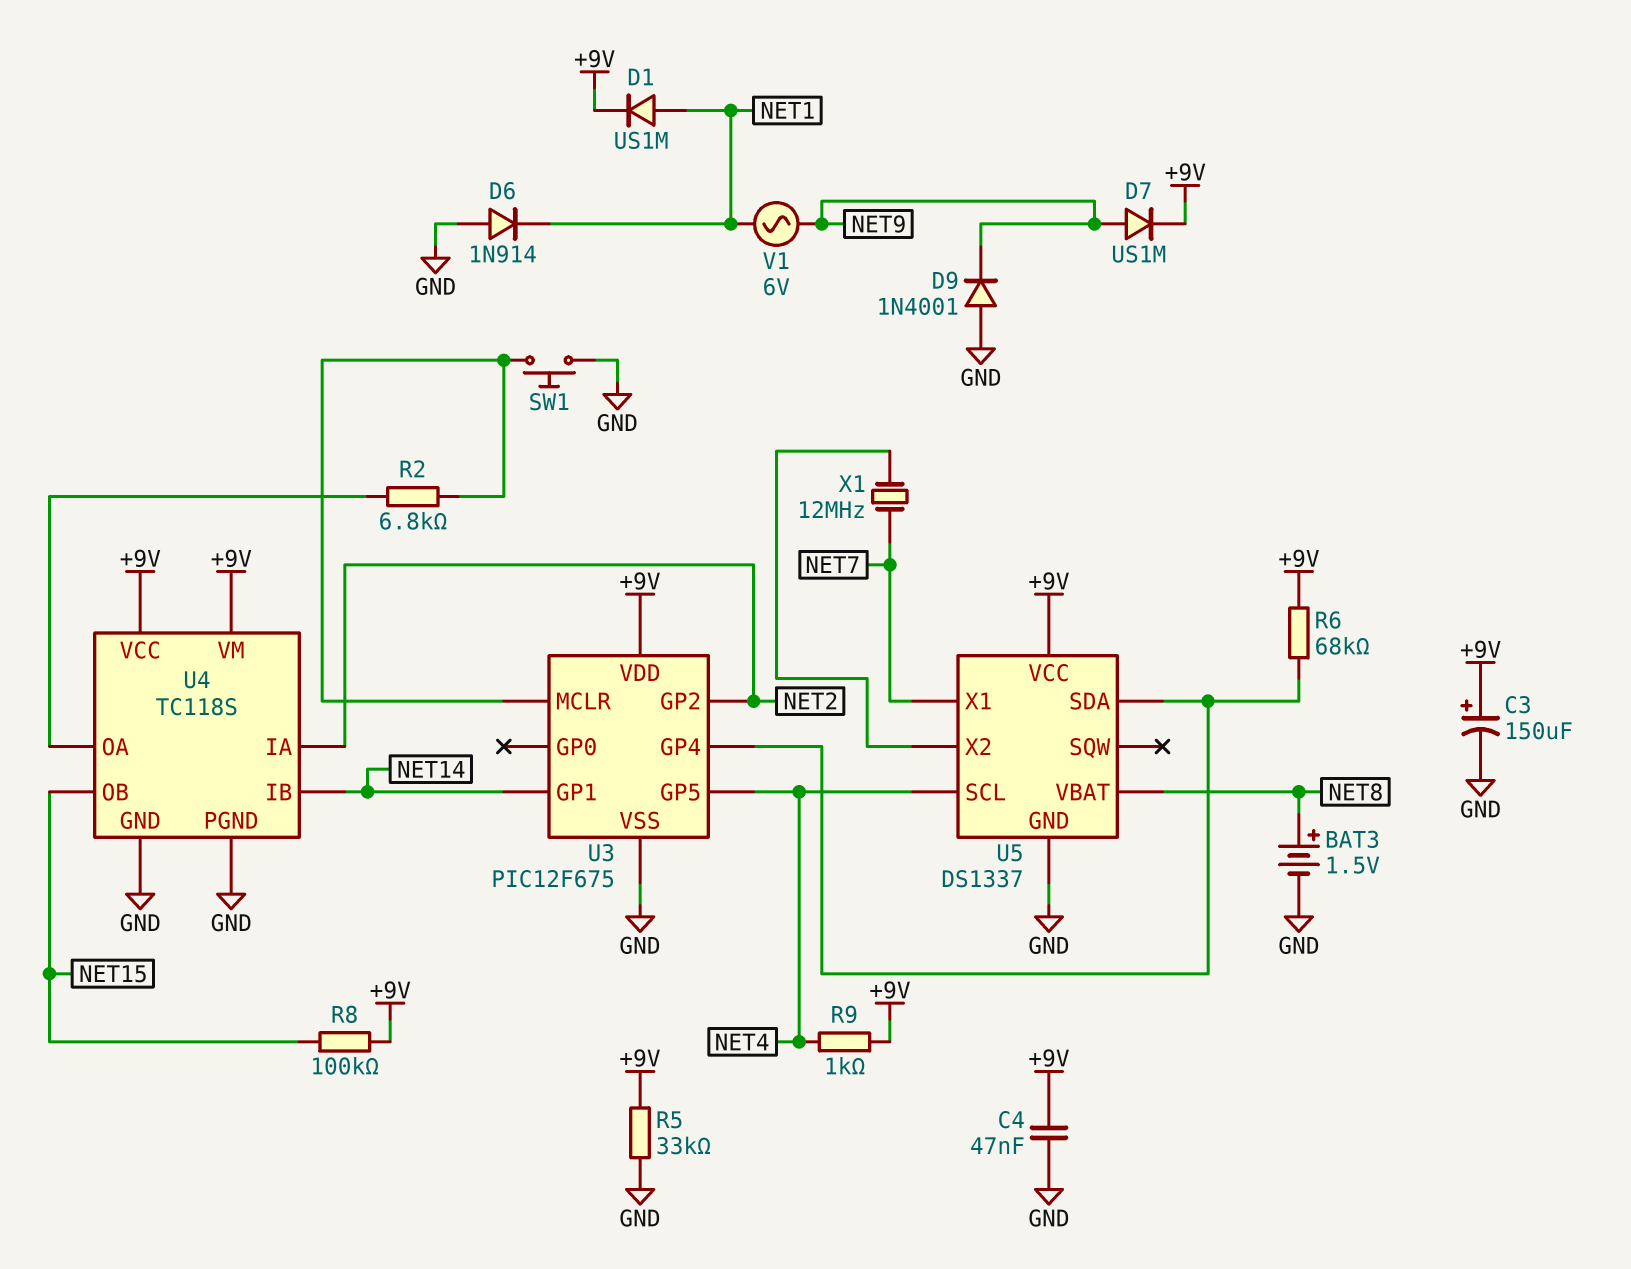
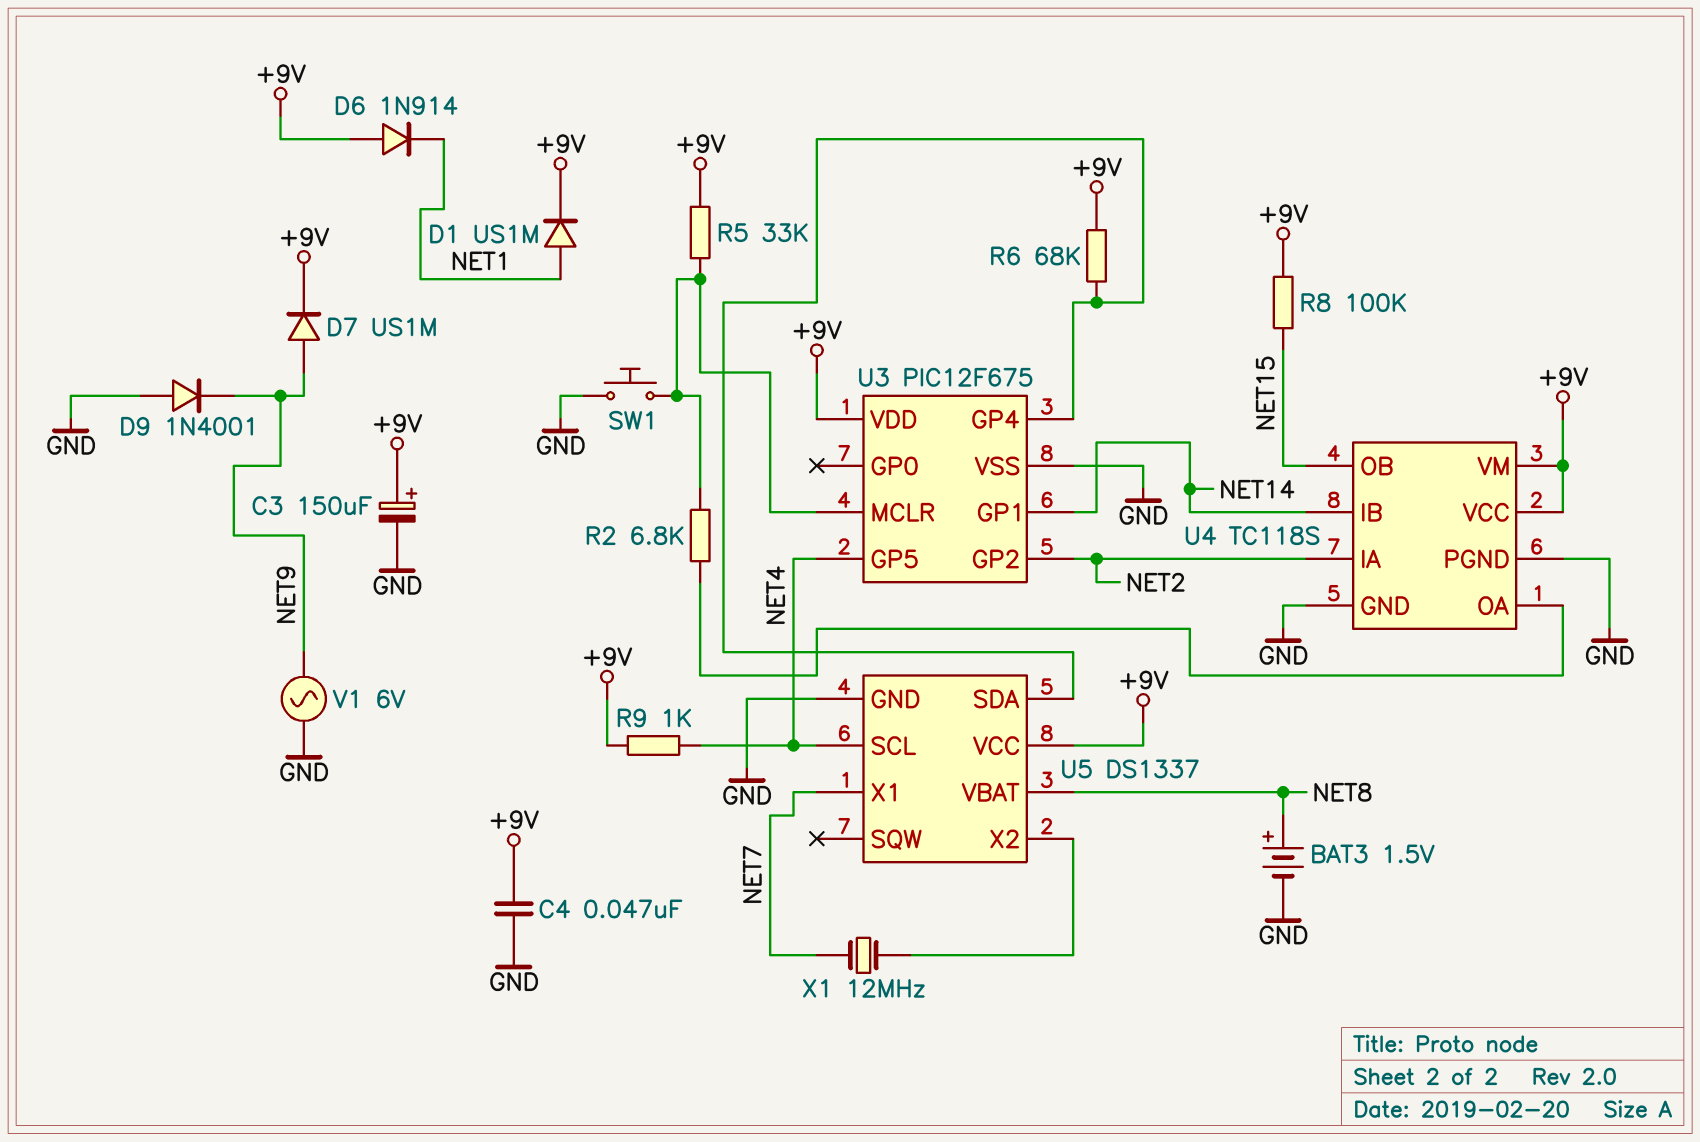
D6: diode 1N914 (A GND, K NET1) -> diode 1N914 (A +9V, K NET1)
R5: 33k (+9V, GND) -> 33k (+9V, U3/MCLR)
V1: AC 6V (NET1, NET9) -> AC 6V (GND, NET9)

